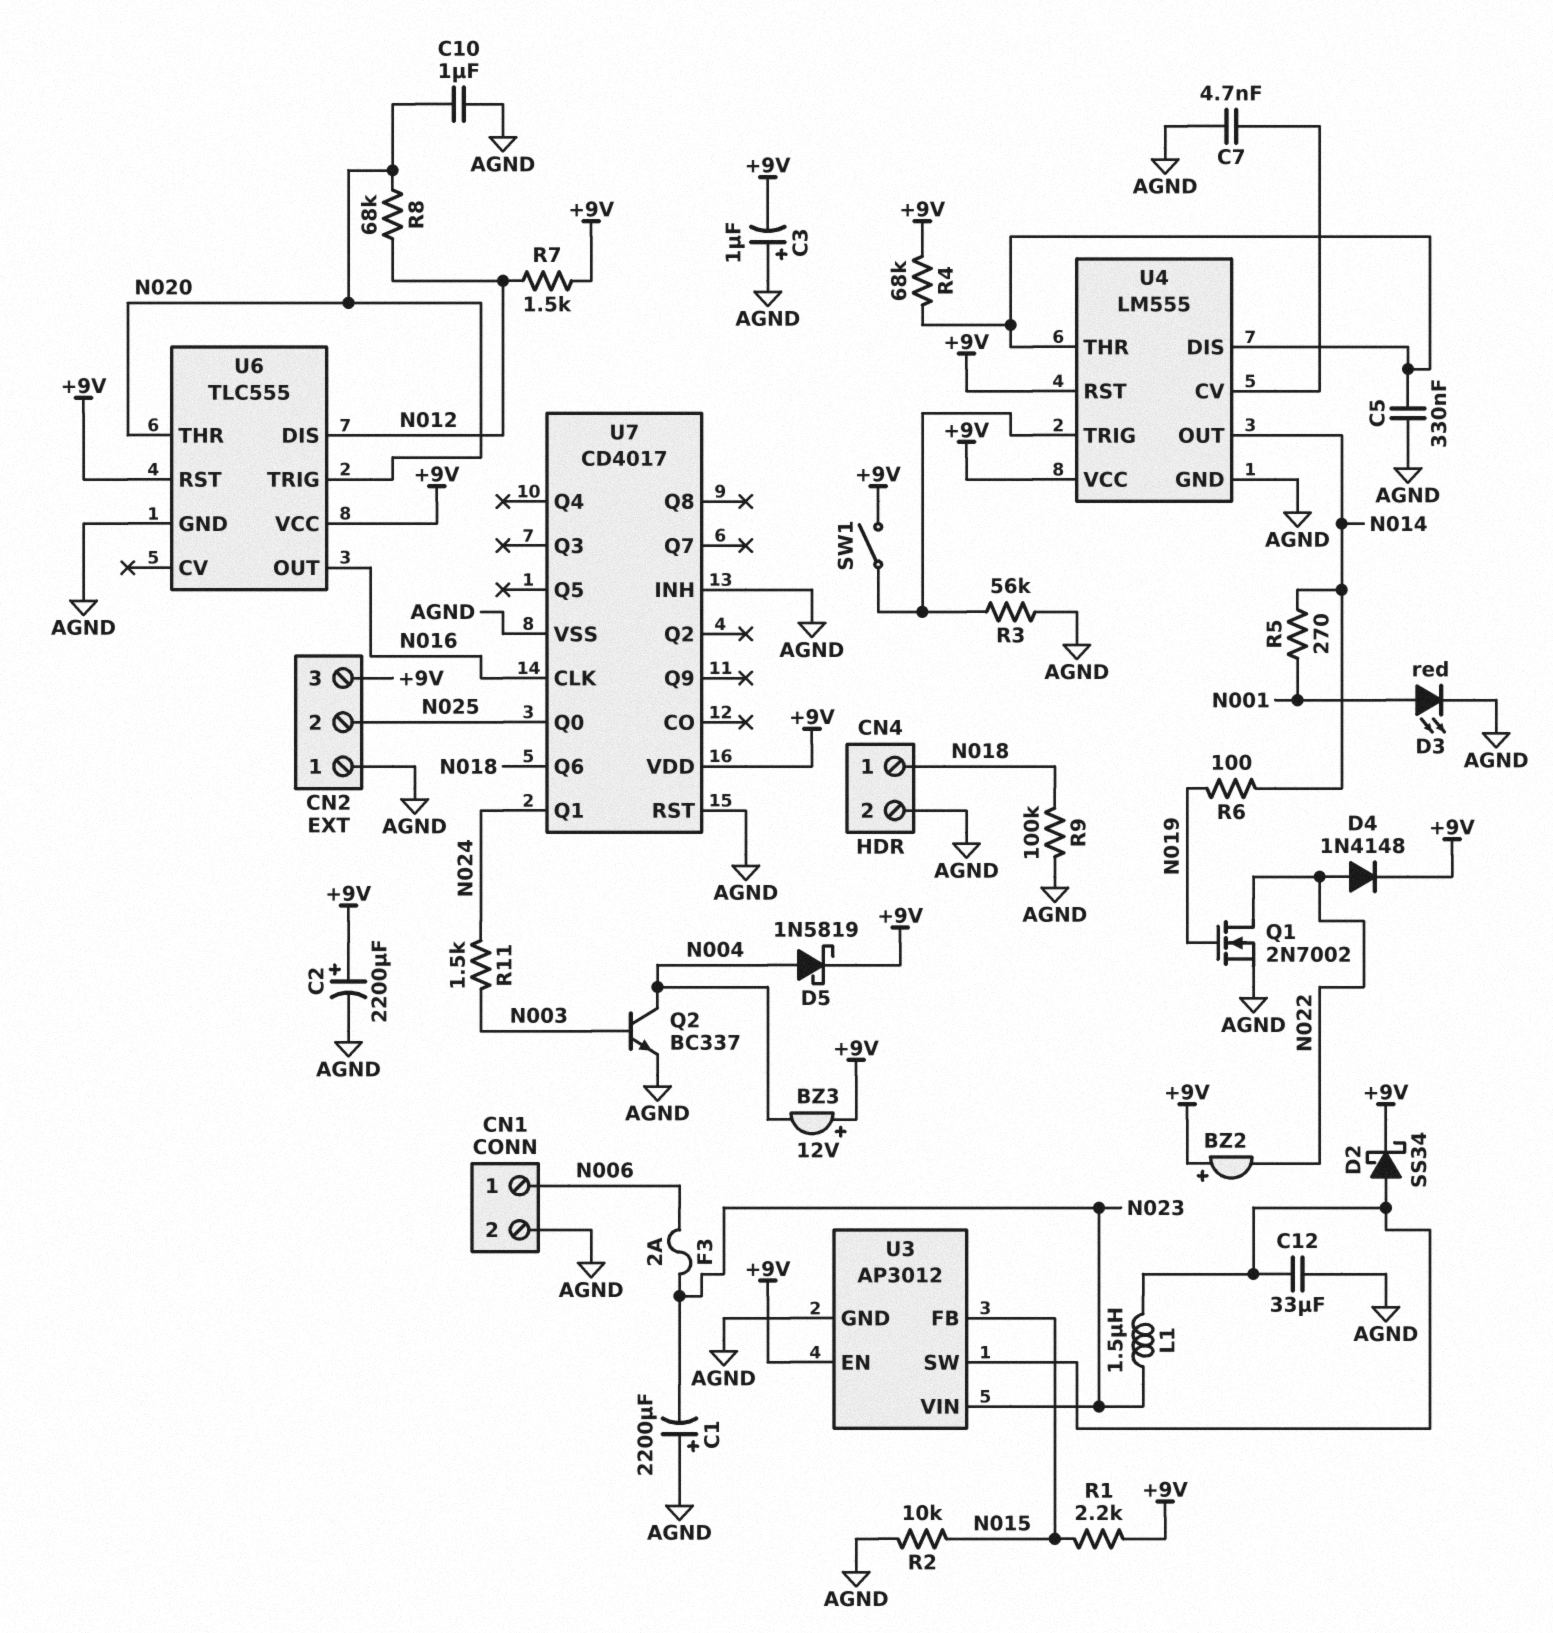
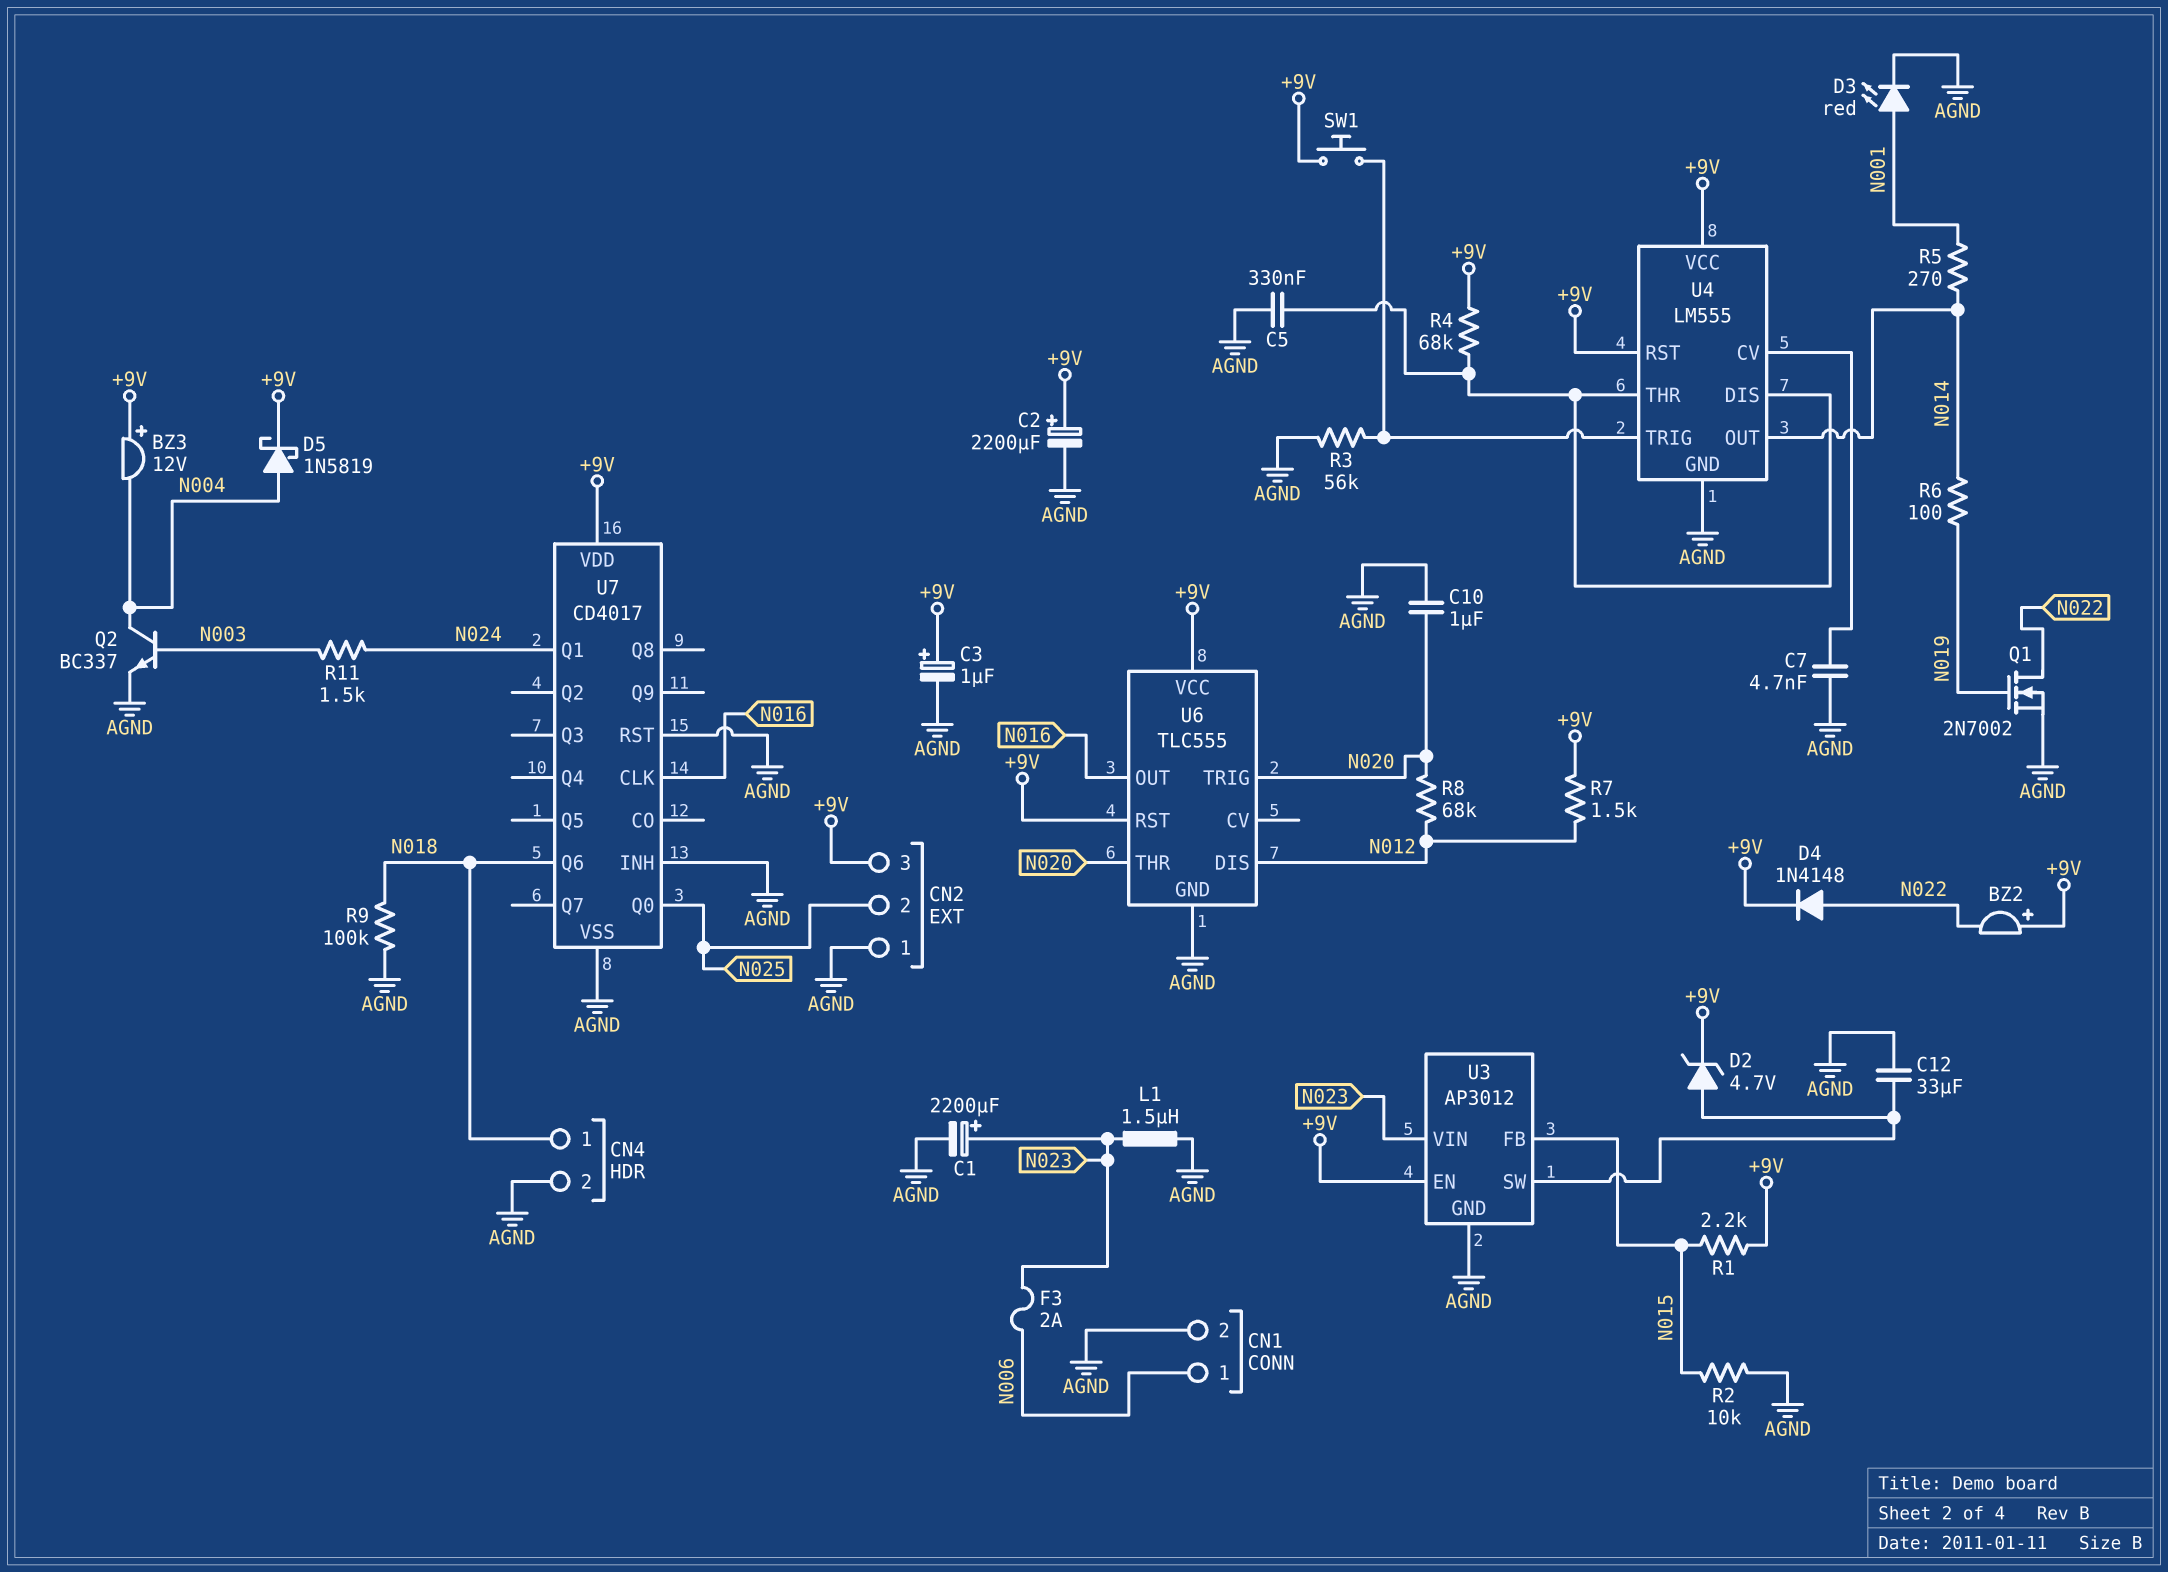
C1: 2200uF (plus AGND, minus N023) -> 2200uF (plus N023, minus AGND)
C3: 1uF (plus AGND, minus +9V) -> 1uF (plus +9V, minus AGND)
D2: schottky SS34 (A U3/SW, K +9V) -> zener 4.7V (A U3/SW, K +9V)
L1: 1.5uH (N023, U3/SW) -> 1.5uH (AGND, N023)
SW1: switch (+9V, U4/TRIG) -> button (+9V, U4/TRIG)

